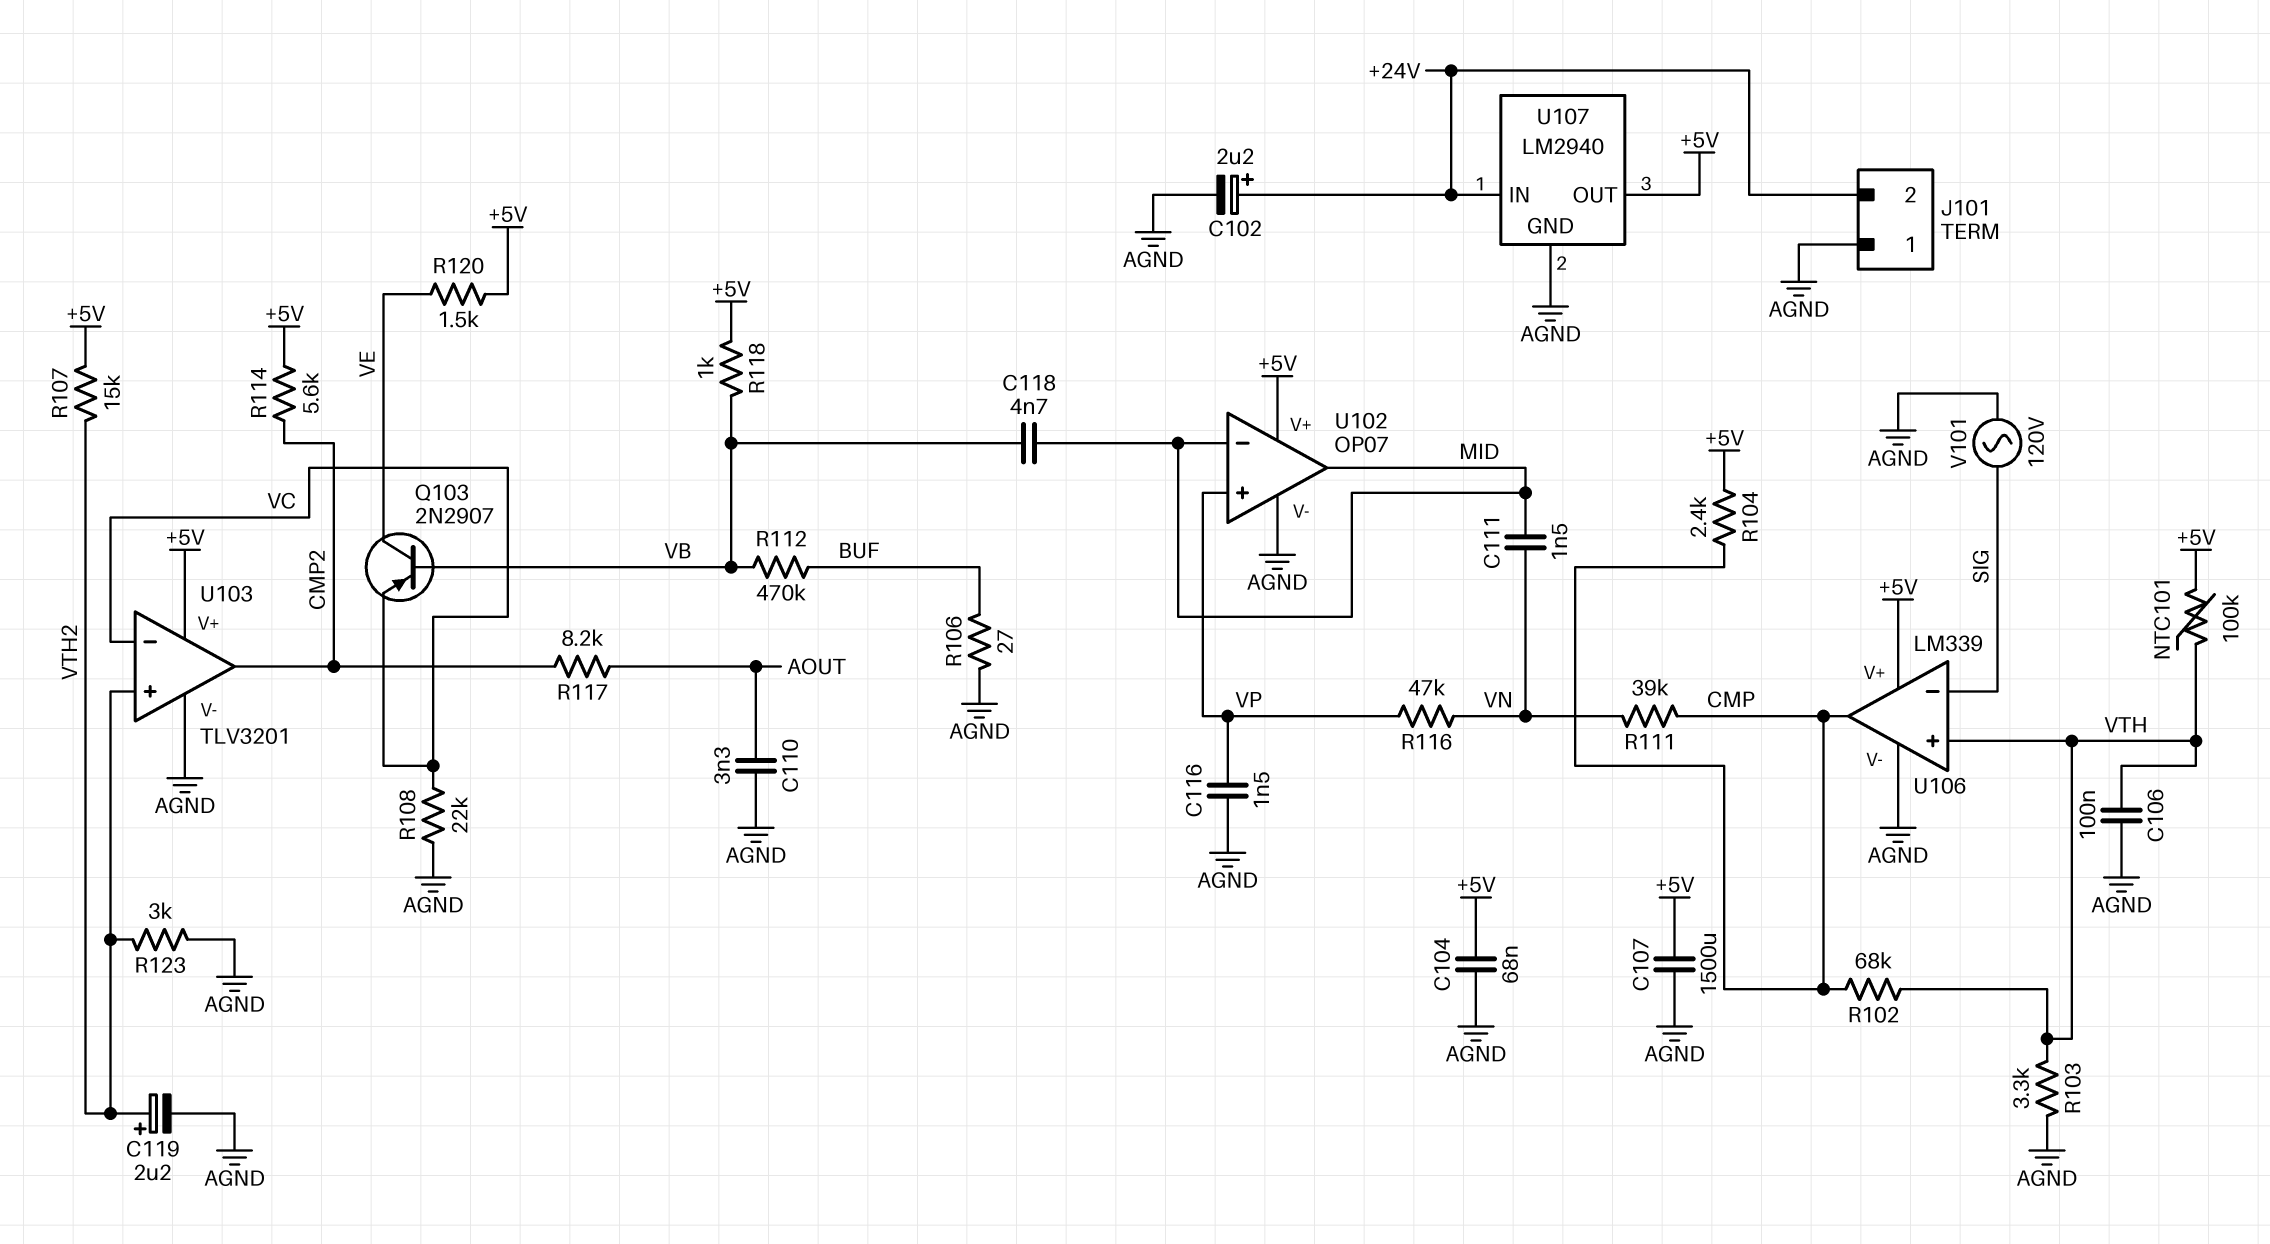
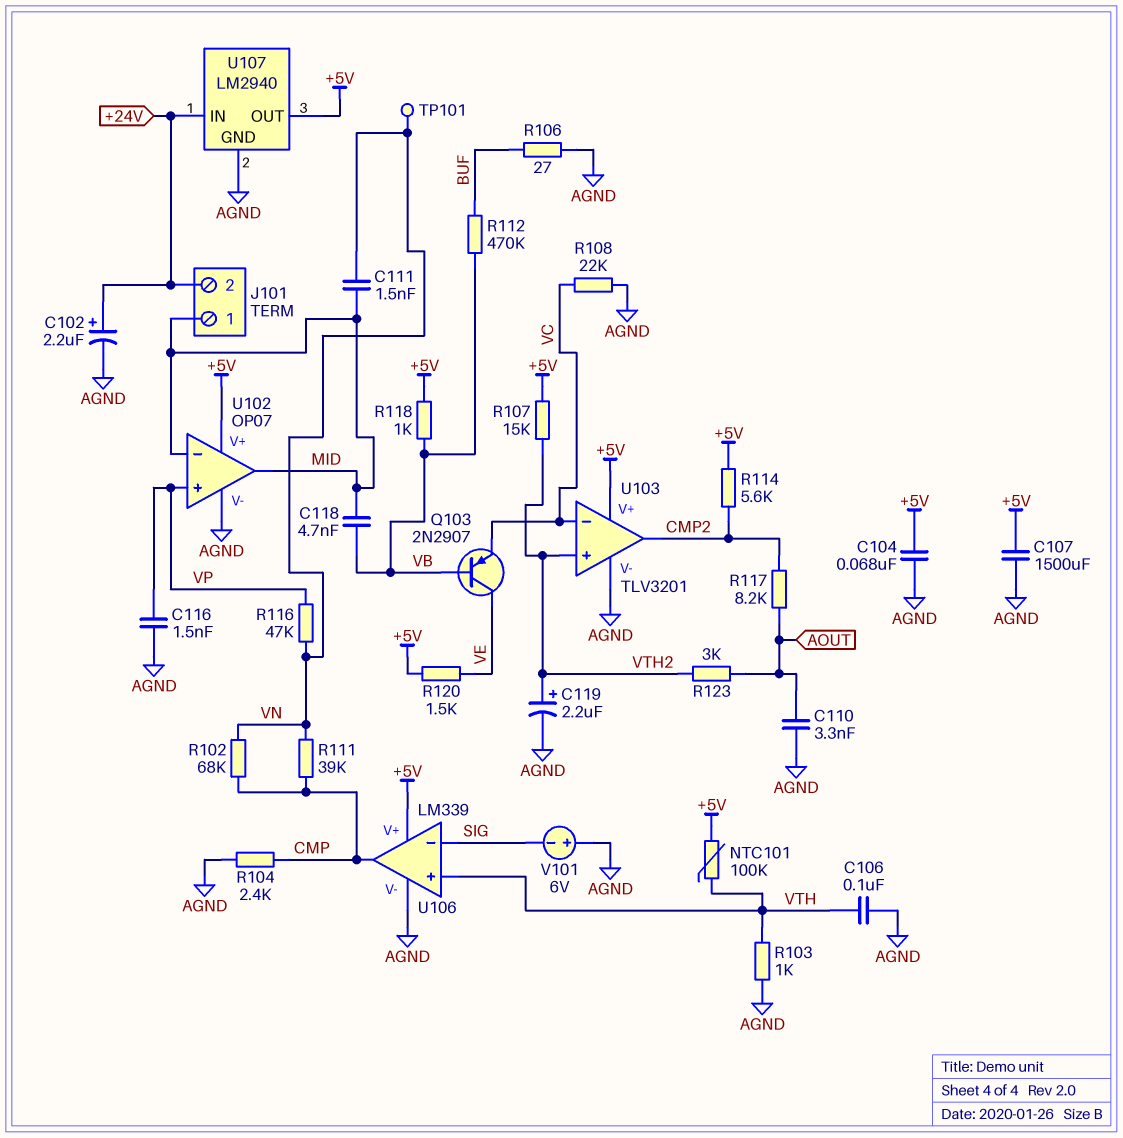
J101 pin 1: AGND -> MID
R102: 68k (CMP, VTH) -> 68k (CMP, VN)
R103: 3.3k (AGND, VTH) -> 1k (AGND, VTH)
R104: 2.4k (+5V, CMP) -> 2.4k (AGND, CMP)
R123: 3k (AGND, VTH2) -> 3k (AOUT, VTH2)
TP101: none -> test point (VN)
V101: AC 120V (AGND, SIG) -> 6V (plus AGND, minus SIG)

